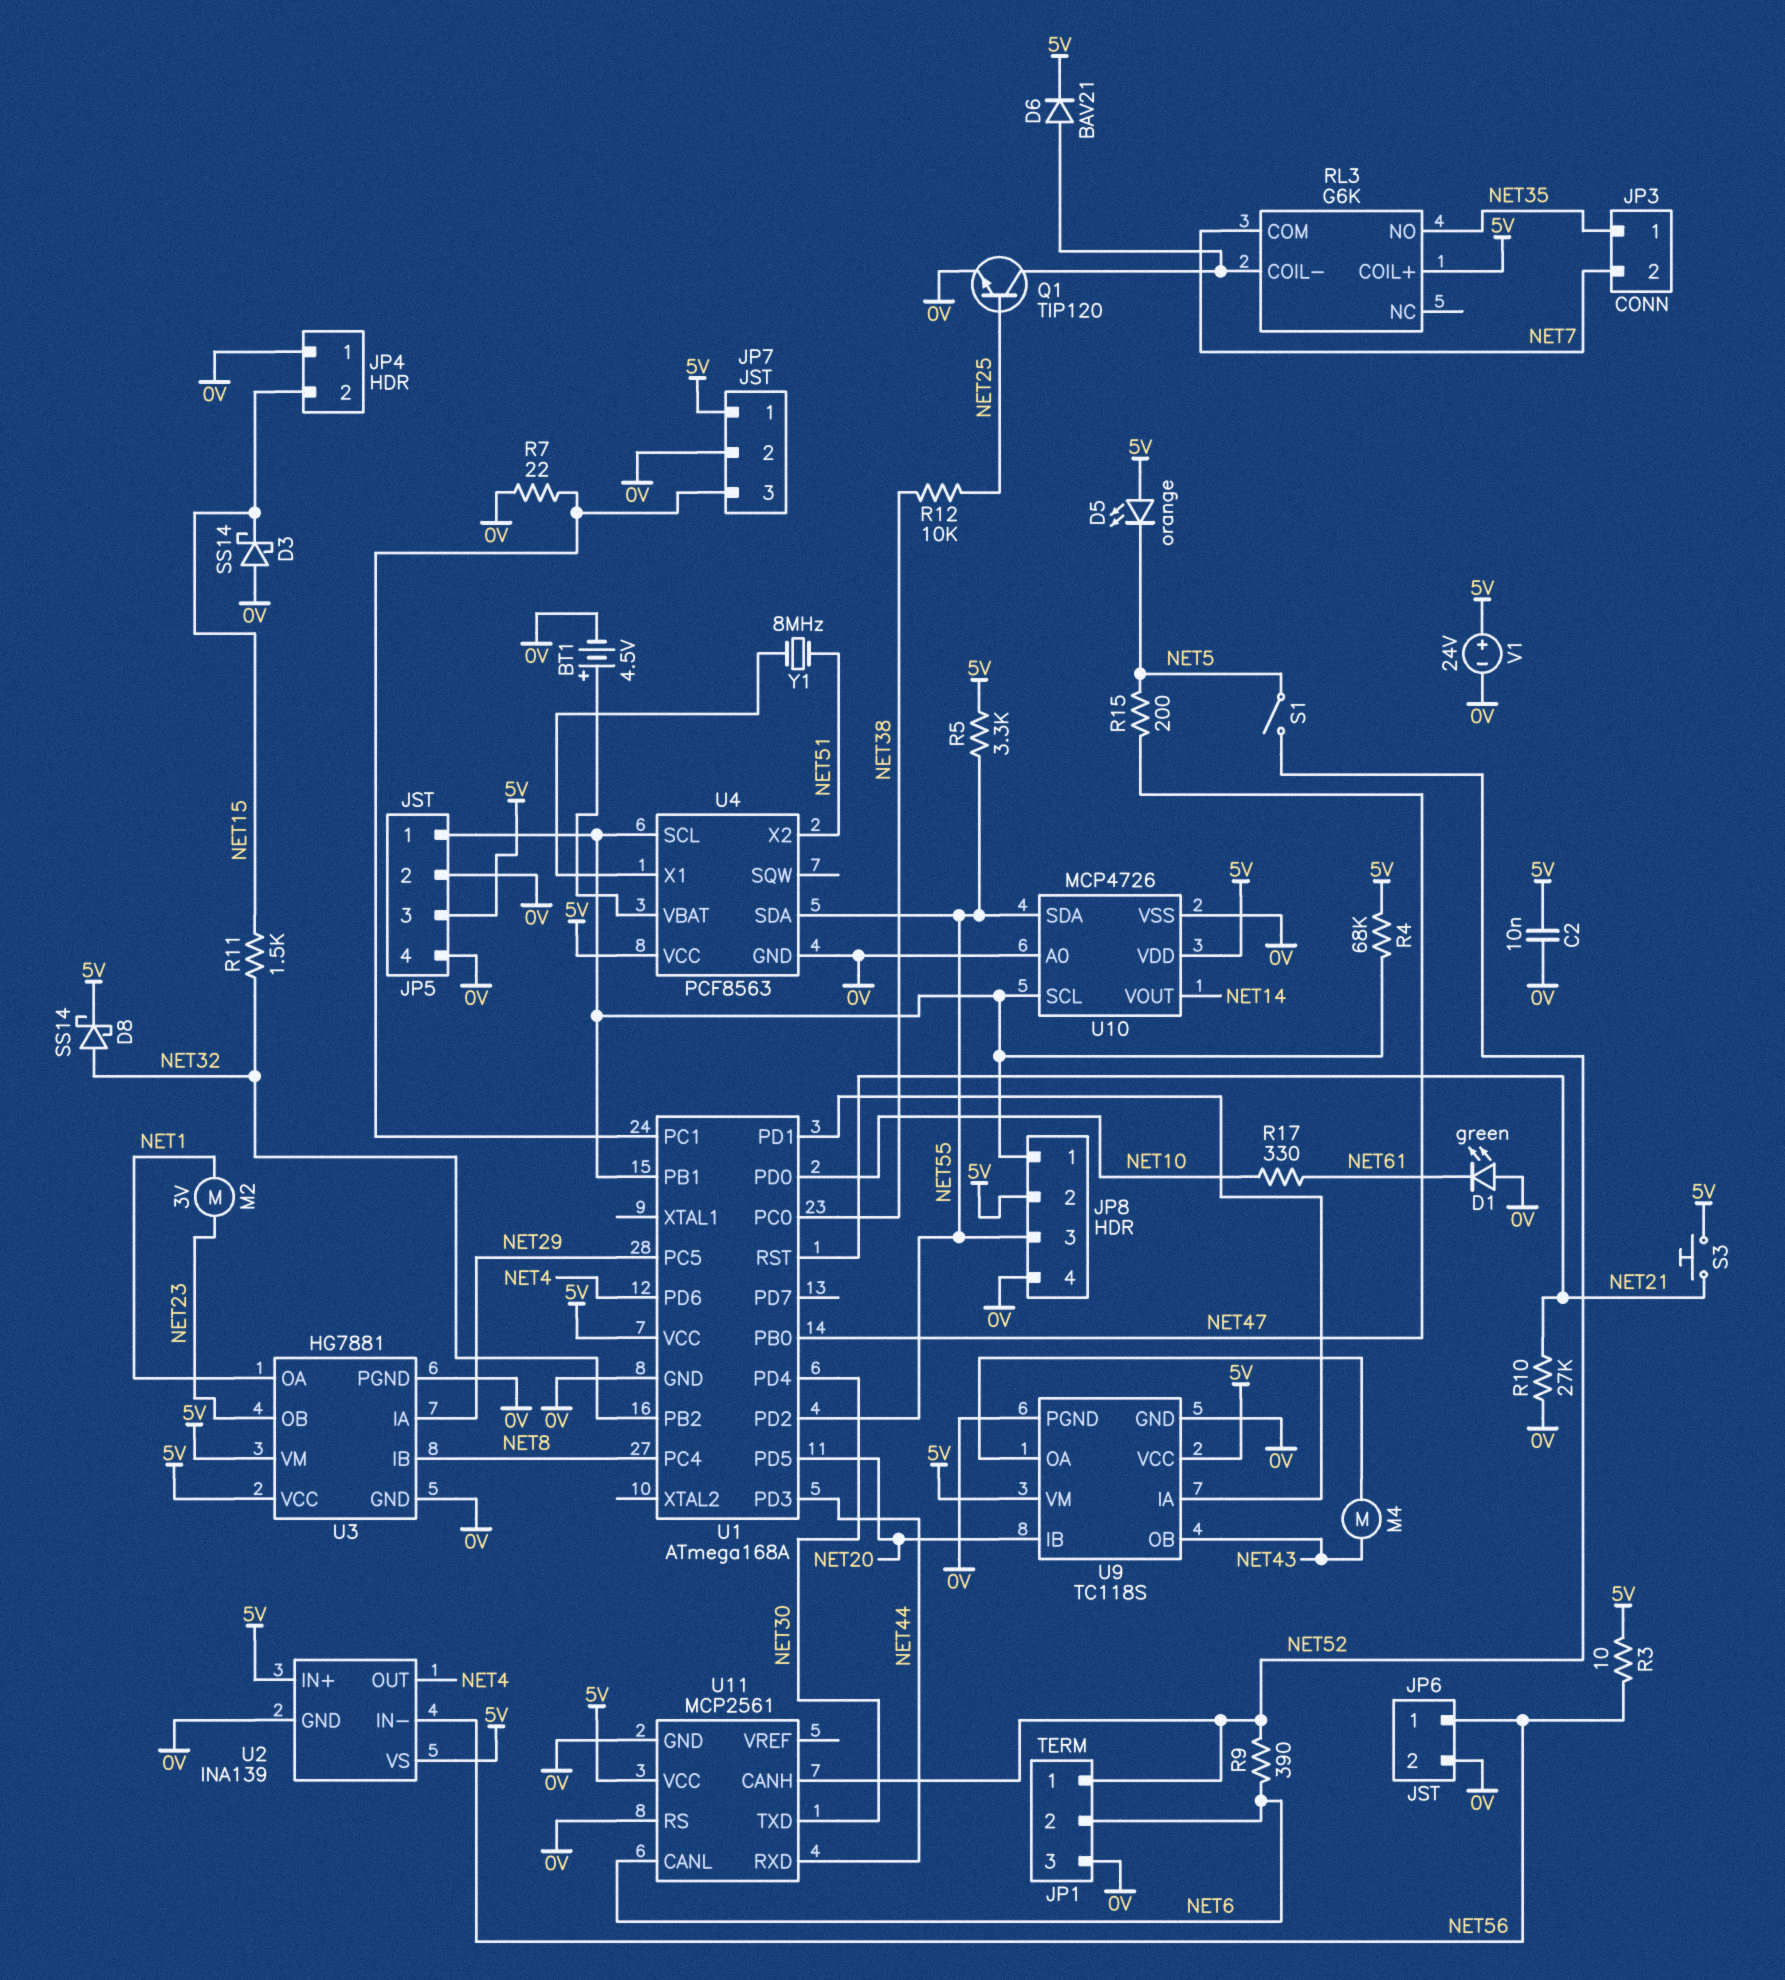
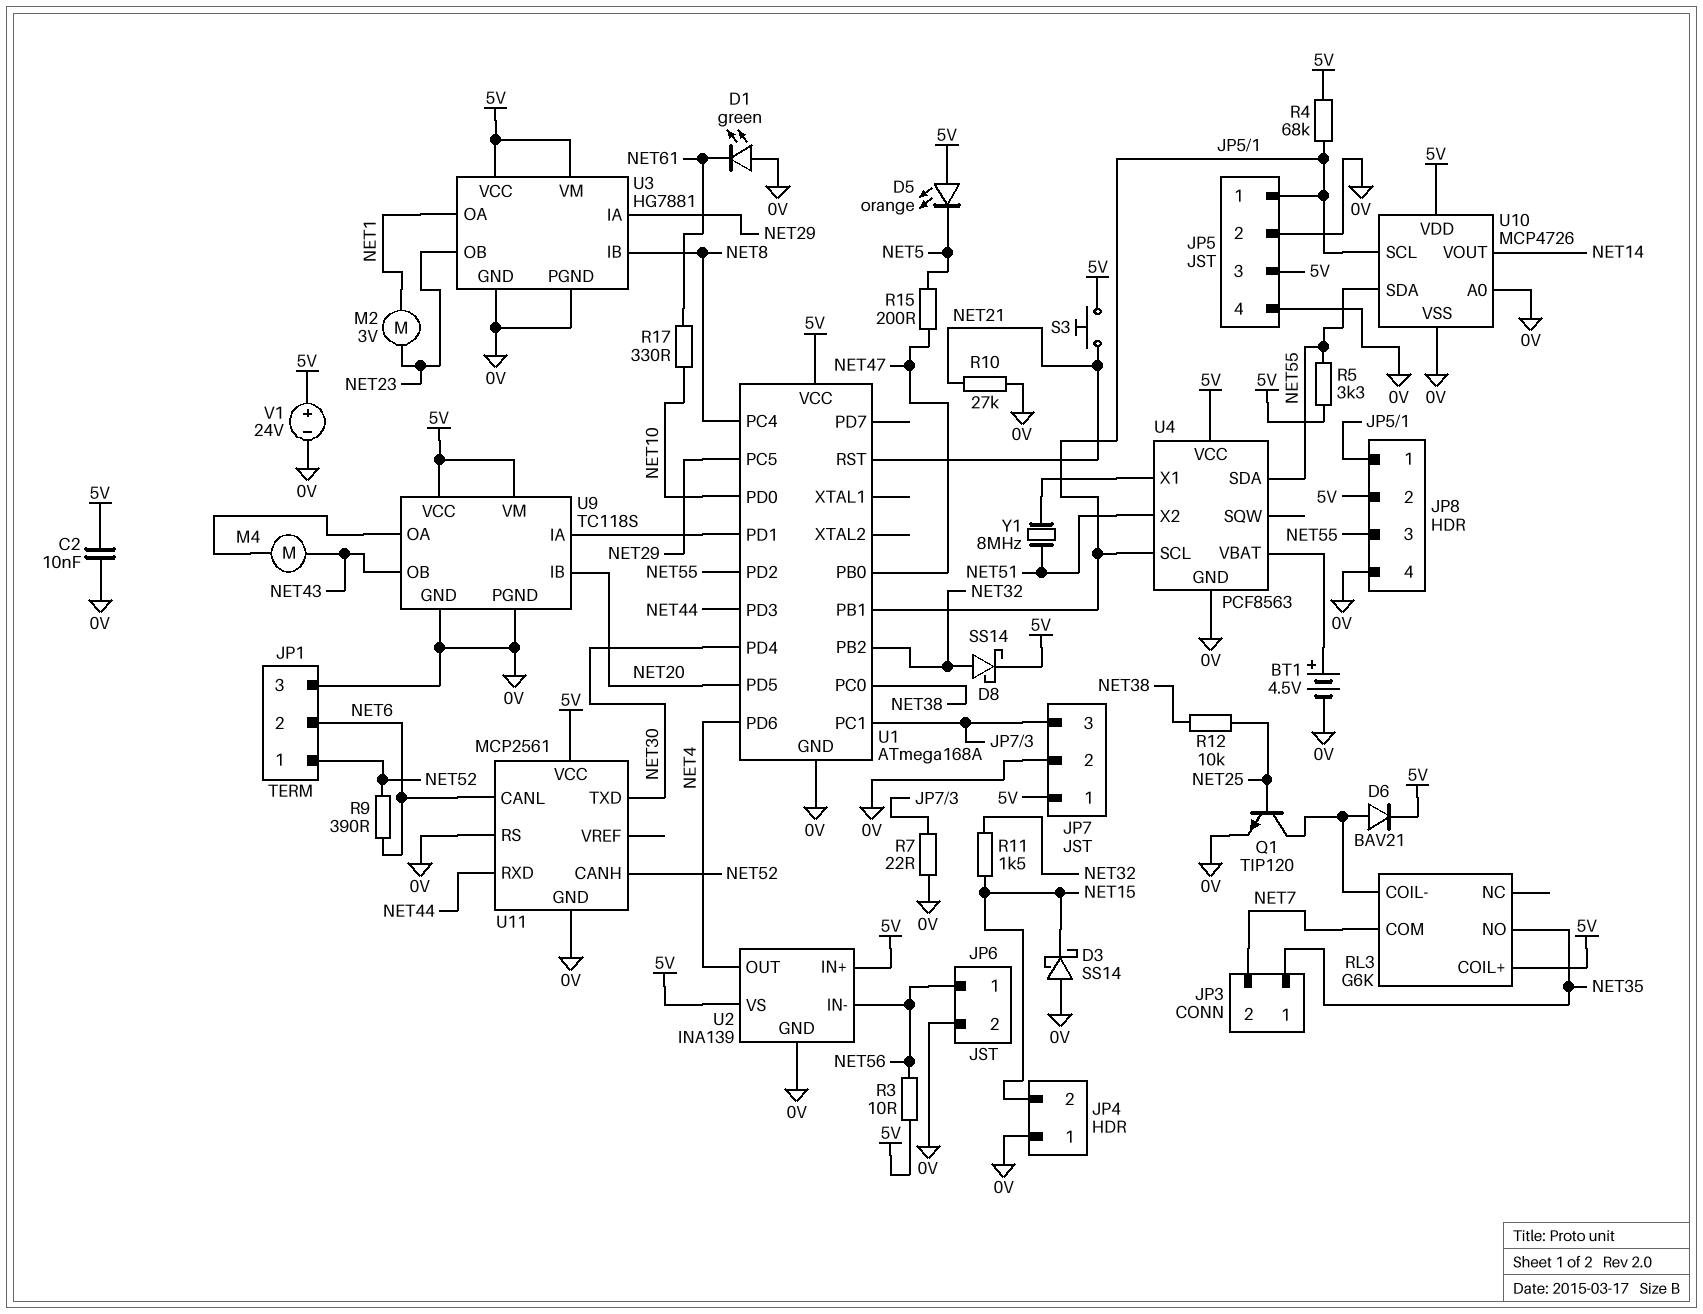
S1: switch (NET5, NET52) -> none

